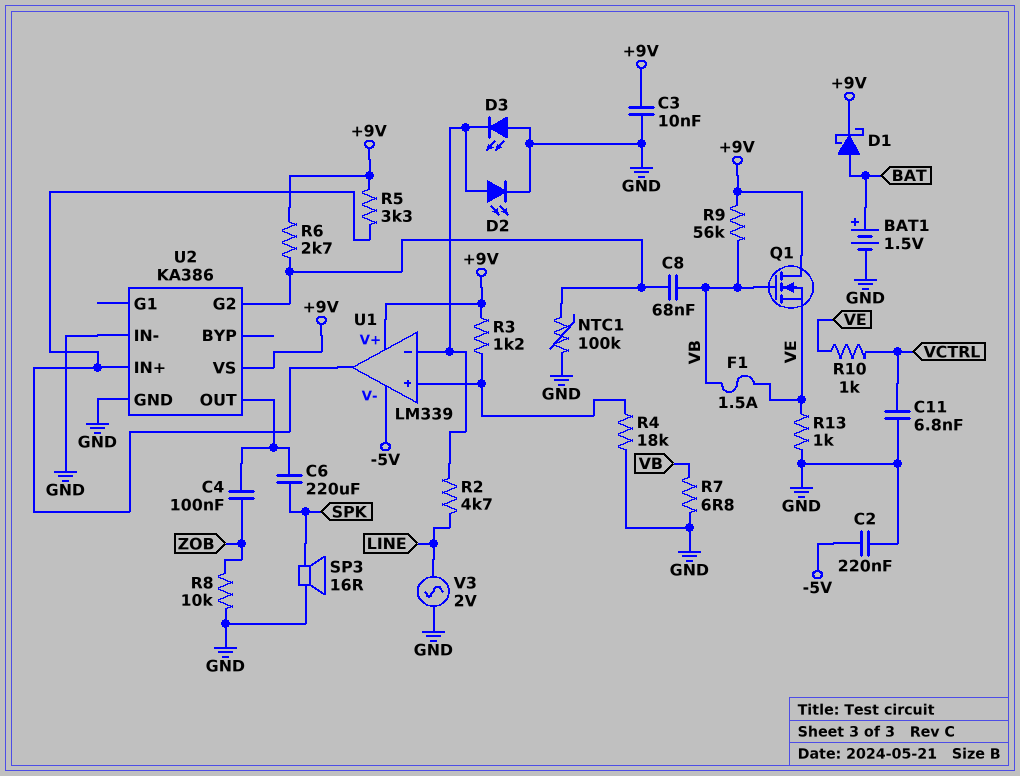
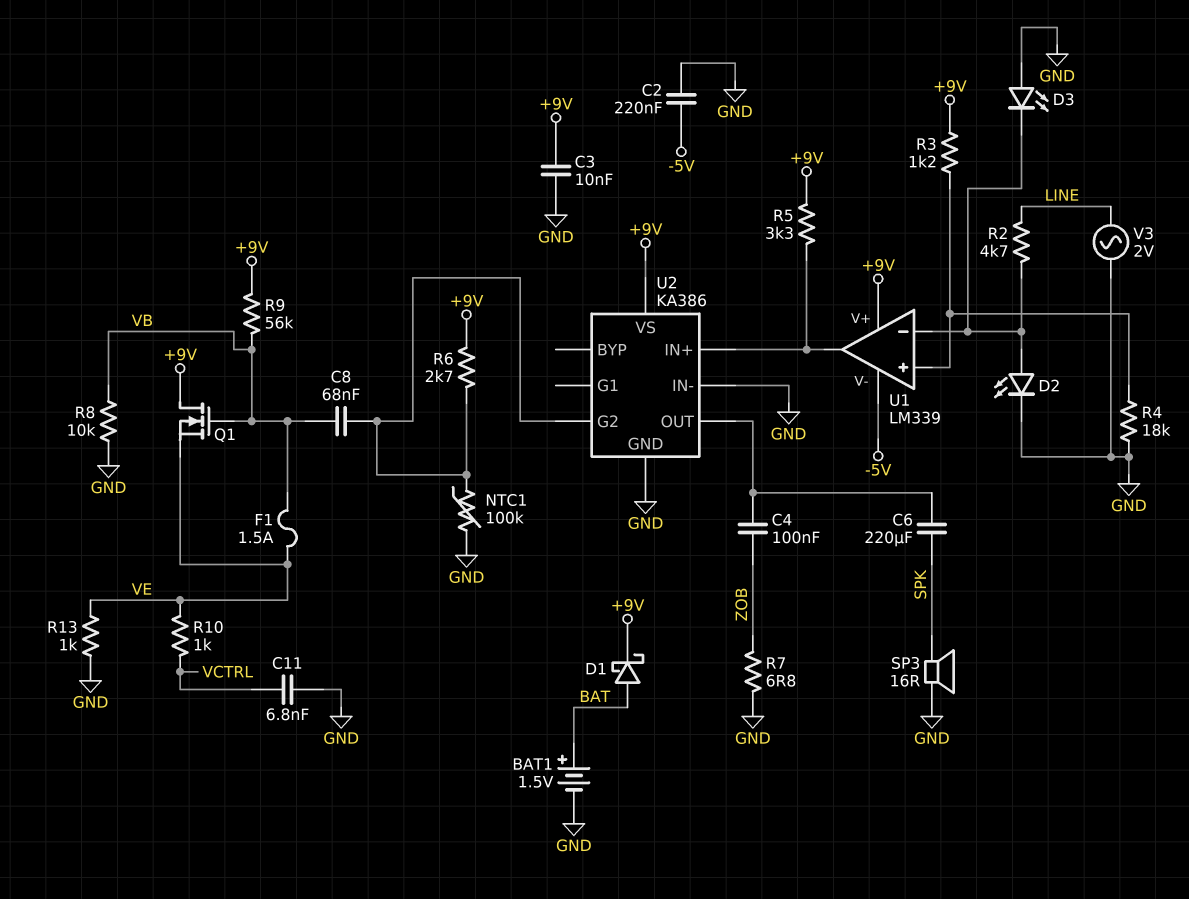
R7: 6.8 (GND, VB) -> 6.8 (GND, ZOB)
R8: 10k (GND, ZOB) -> 10k (GND, VB)

